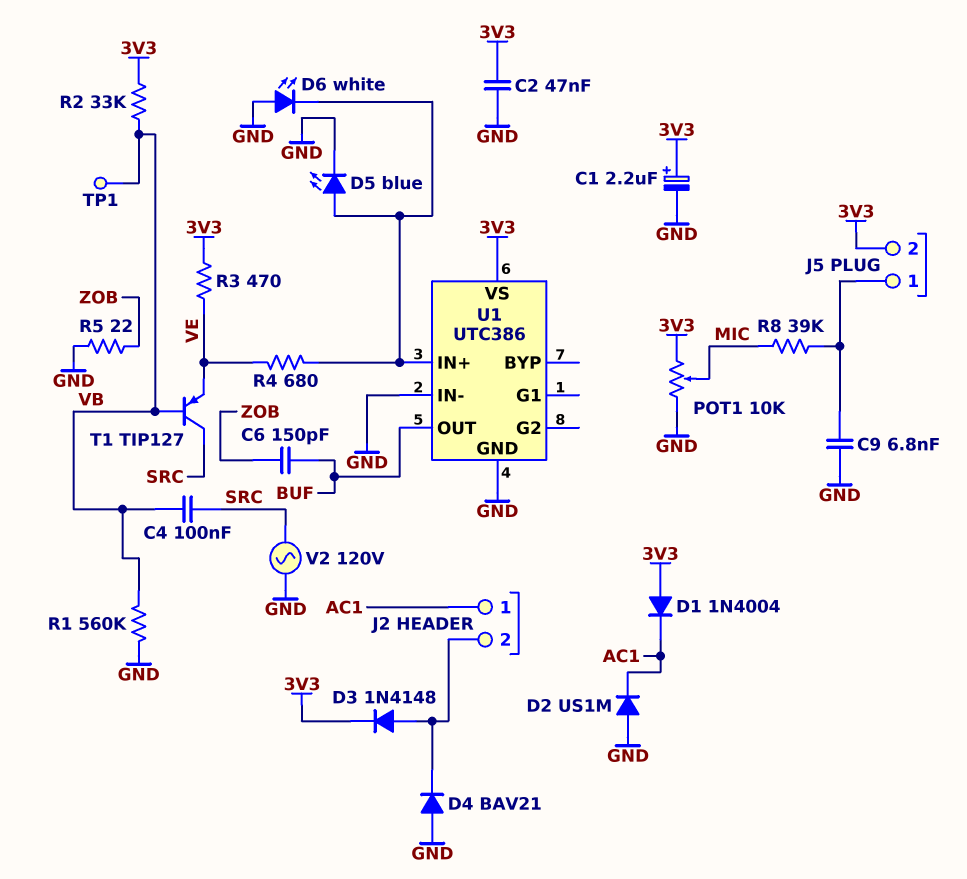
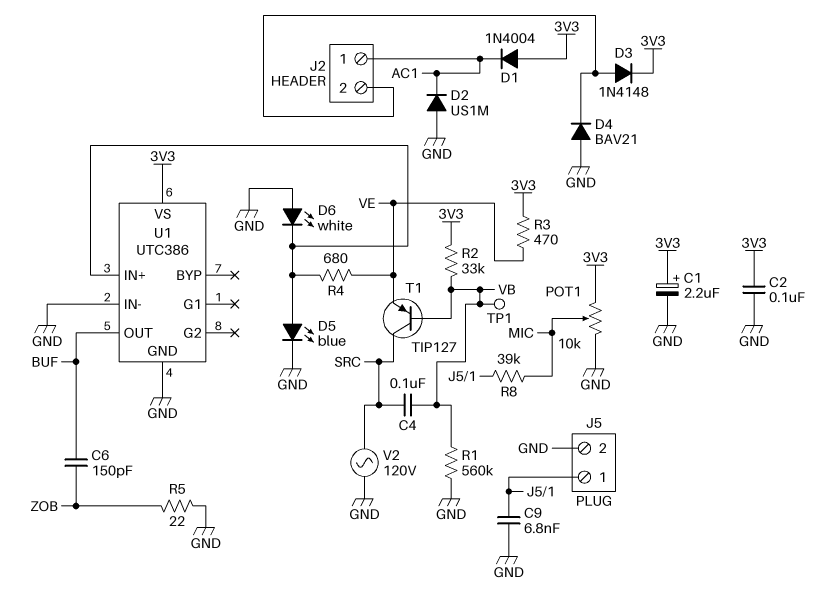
C2: 47nF (3V3, GND) -> 100nF (3V3, GND)
J5 pin 2: 3V3 -> GND

